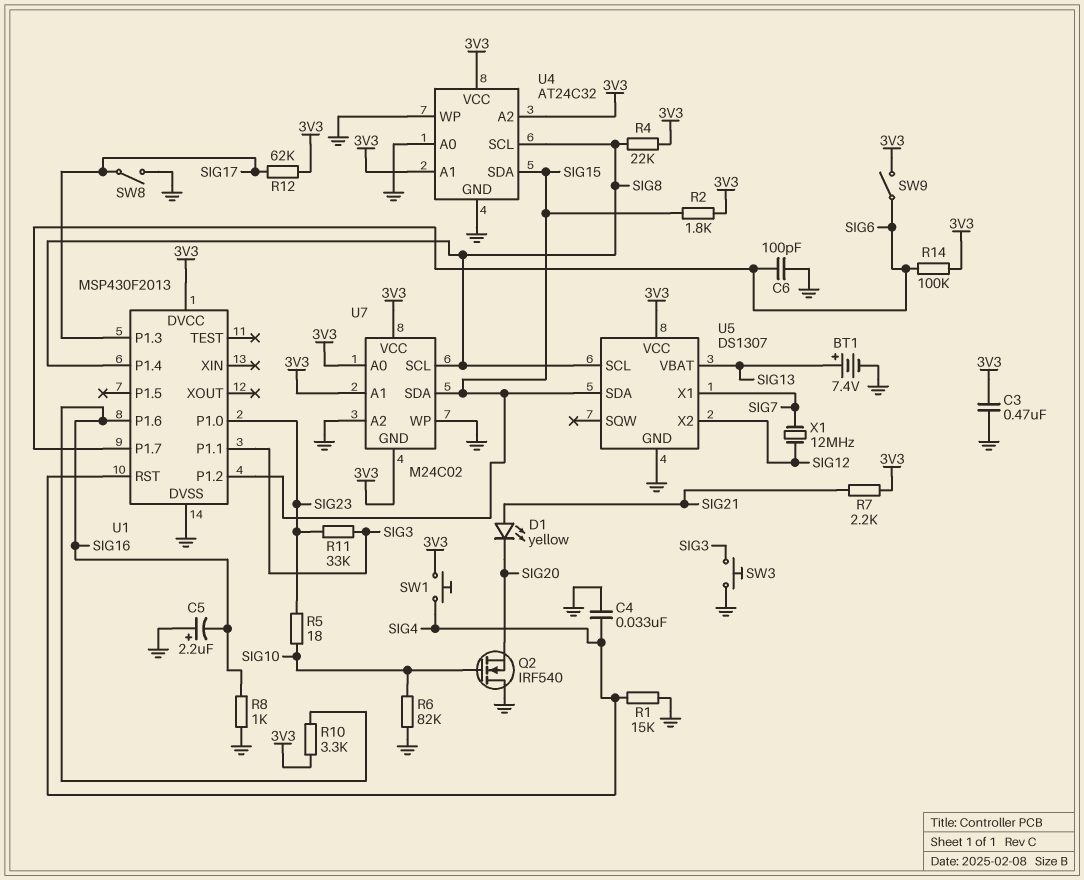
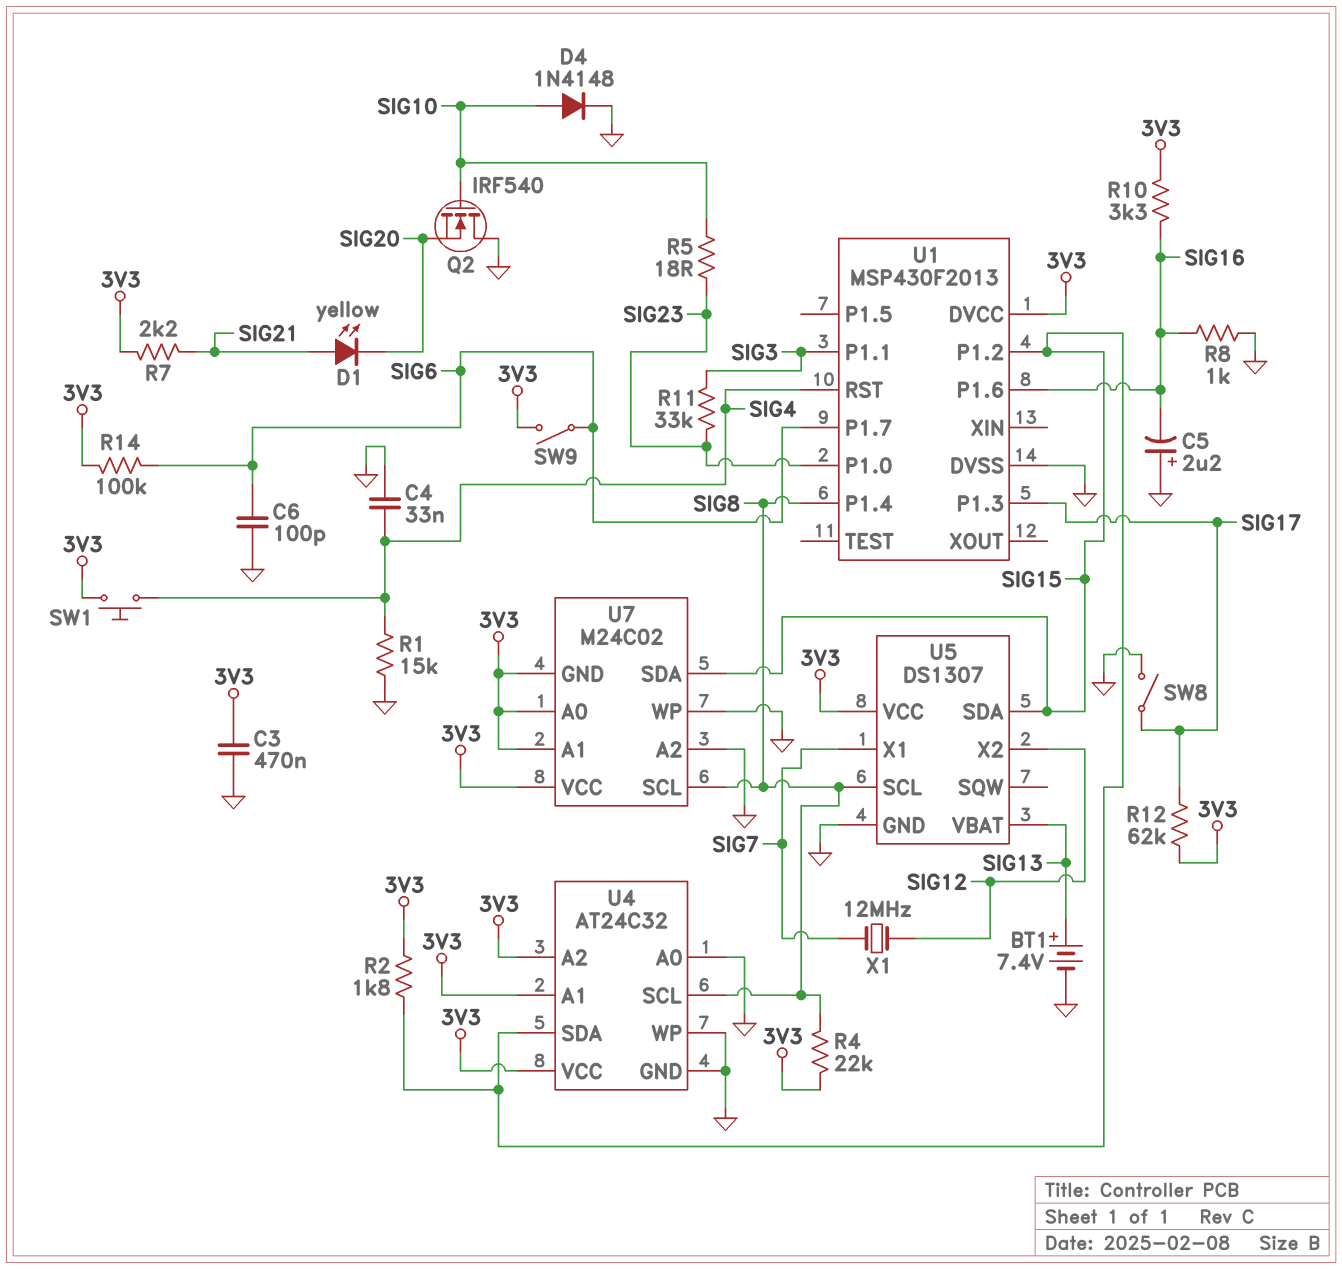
D4: none -> diode 1N4148 (A SIG10, K GND)
R6: 82k (GND, SIG10) -> none
SW3: button (GND, SIG3) -> none

